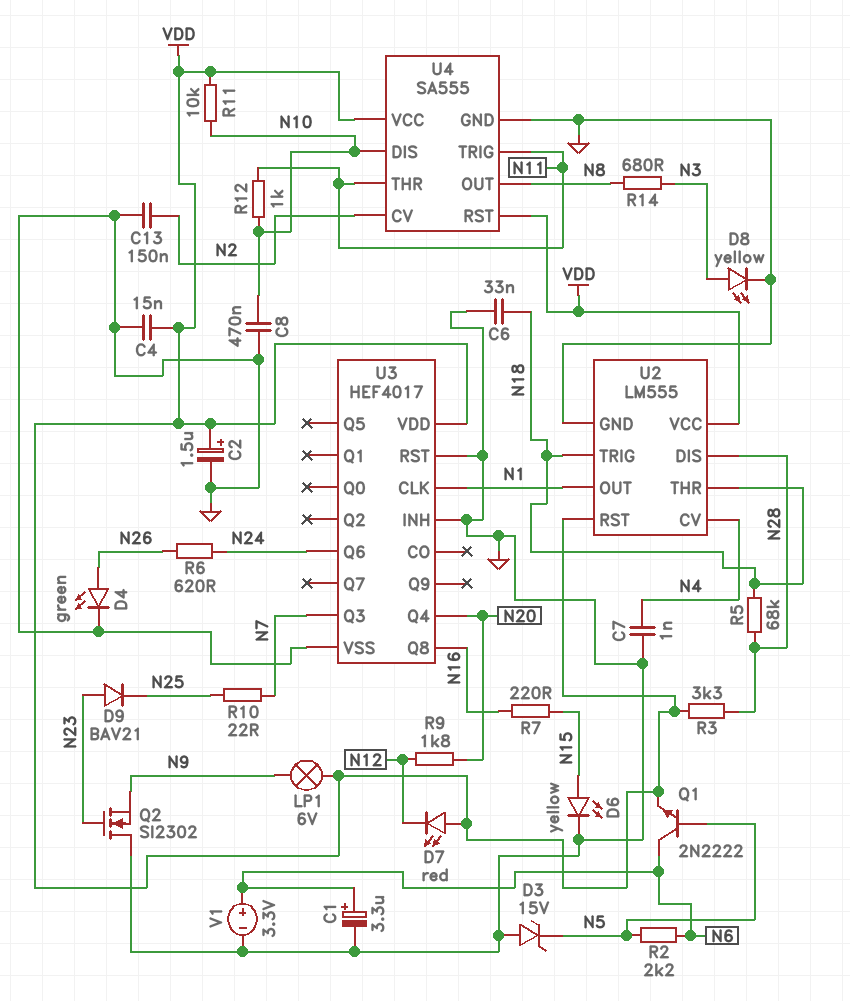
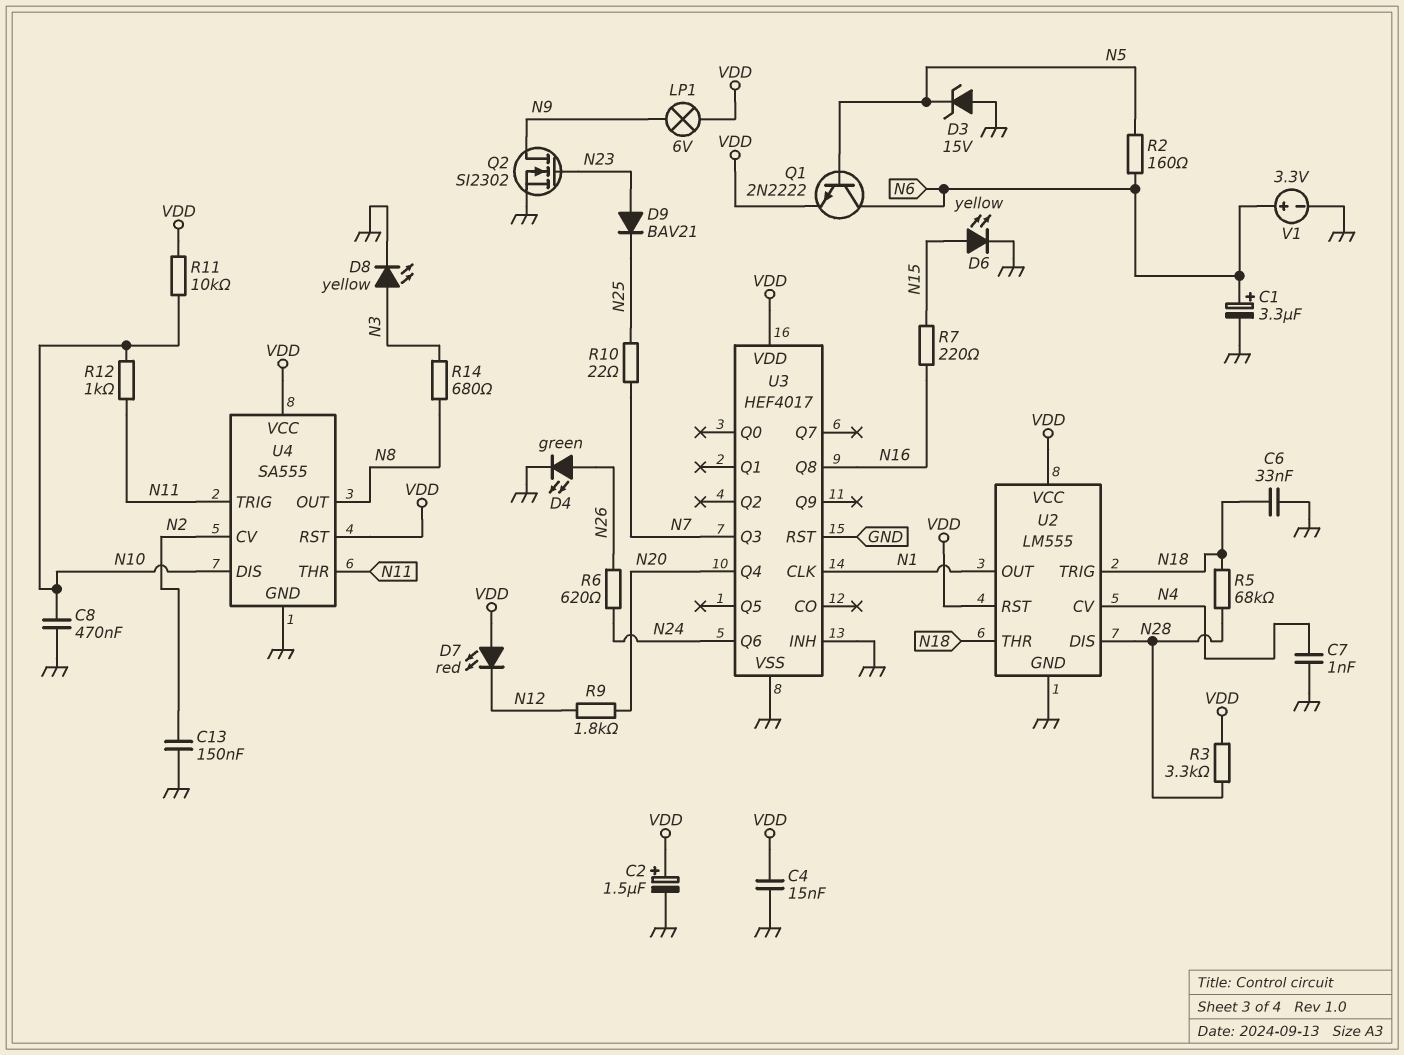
Q2: NMOS SI2302 (G N23, D GND, S N9) -> NMOS SI2302 (G N23, D N9, S GND)
R2: 2.2k (N5, N6) -> 160 (N5, N6)

